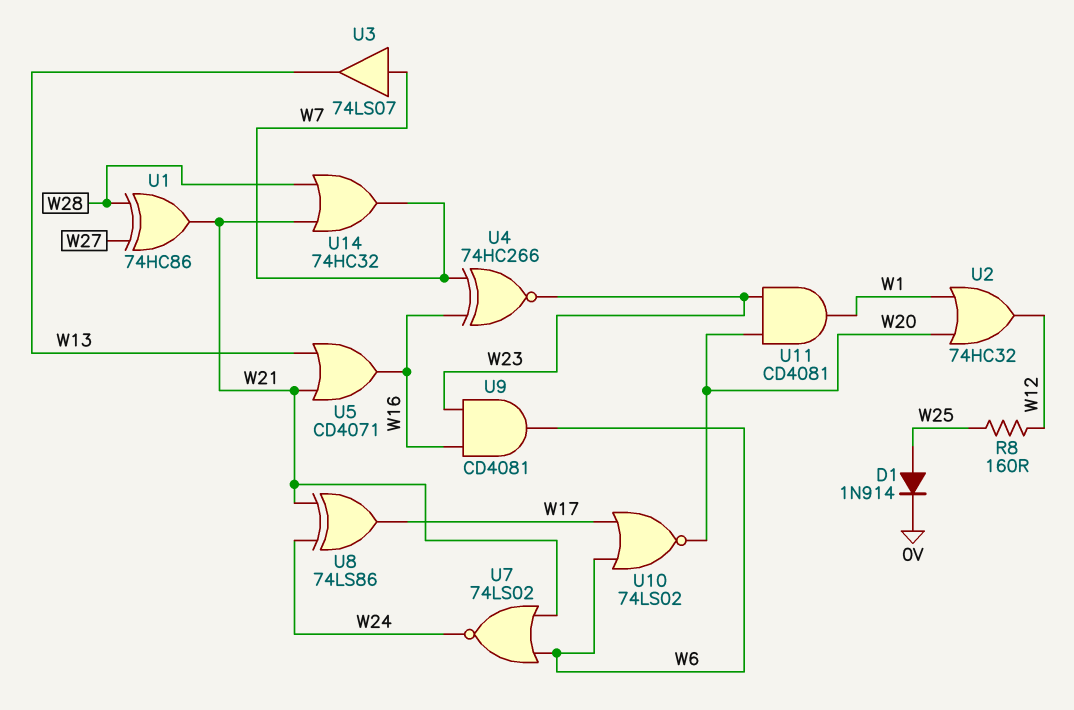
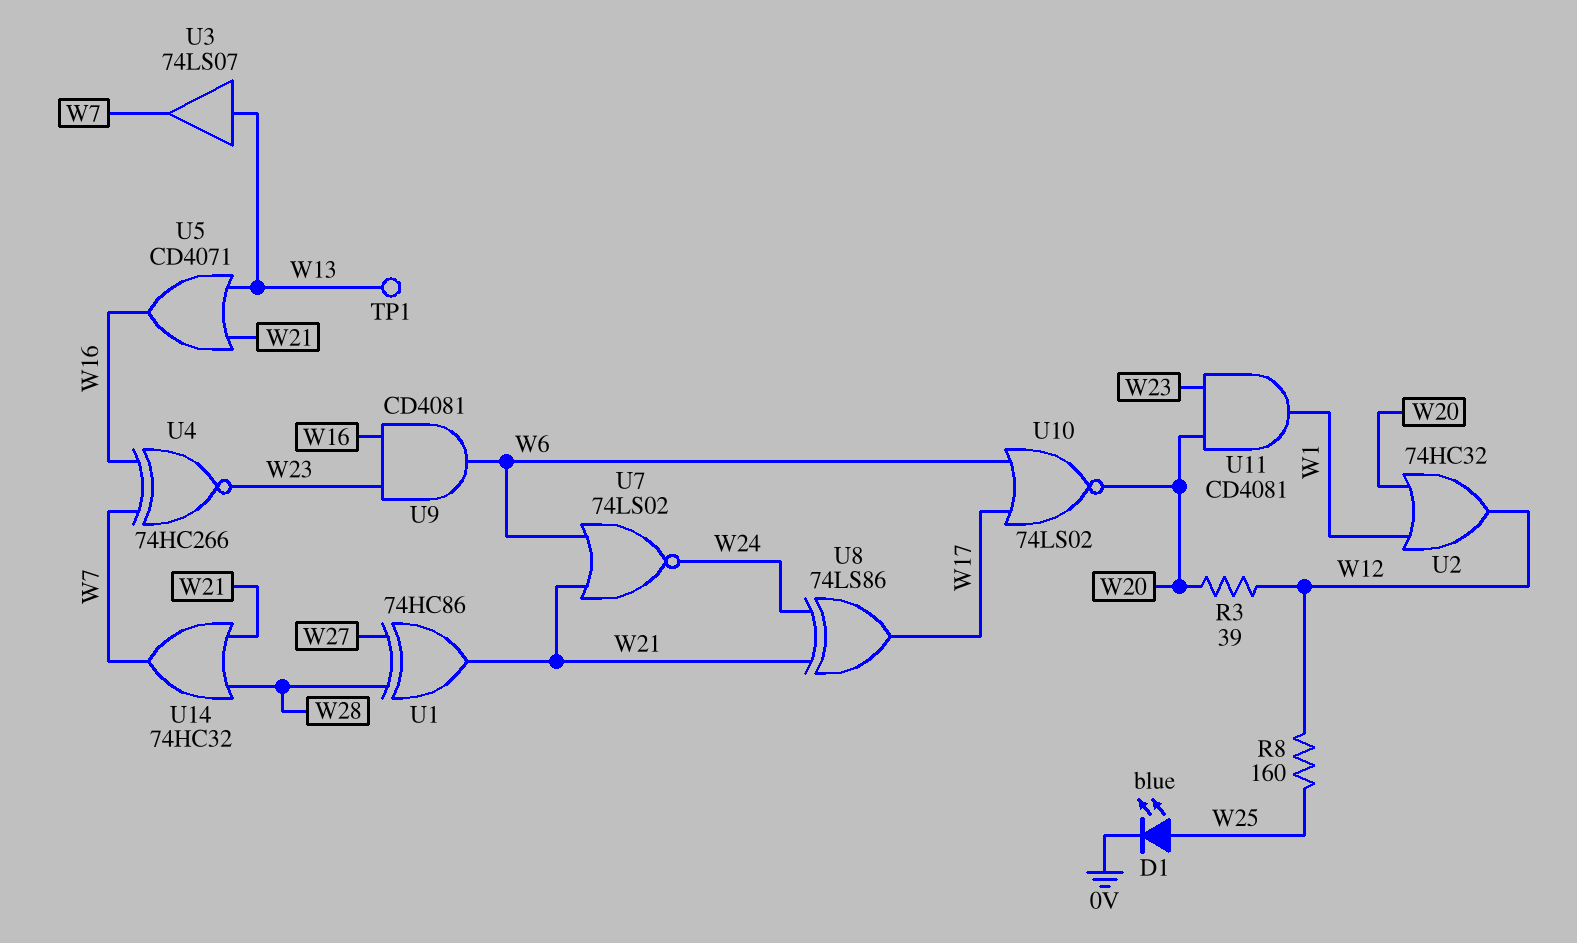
D1: diode 1N914 (A W25, K 0V) -> LED blue (A W25, K 0V)
R3: none -> 39 (W12, W20)
TP1: none -> test point (W13)
U3: buffer 74LS07 (in W7, out W13) -> buffer 74LS07 (in W13, out W7)

